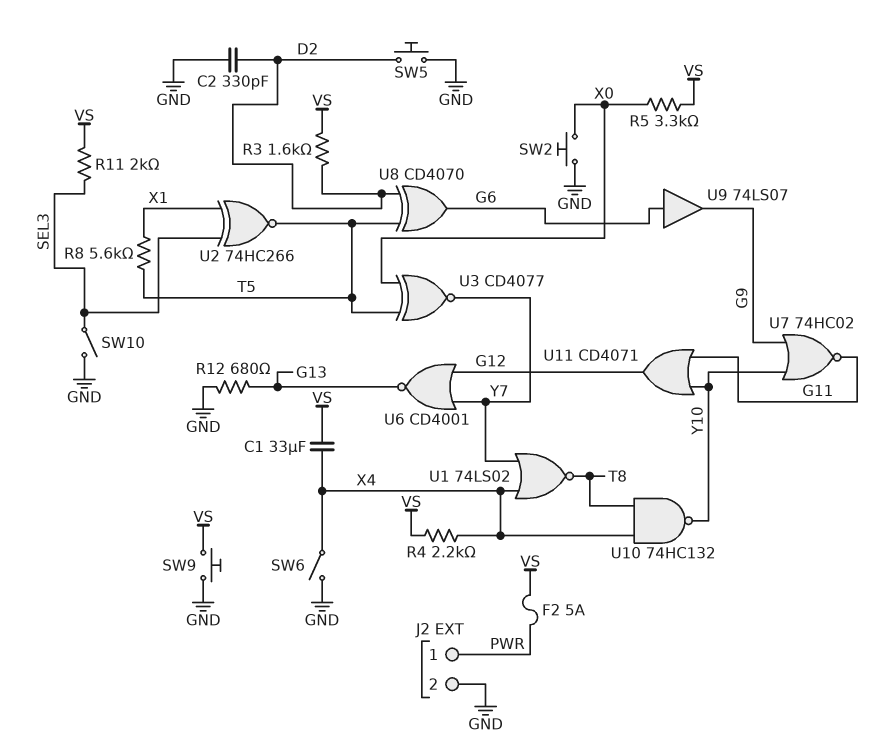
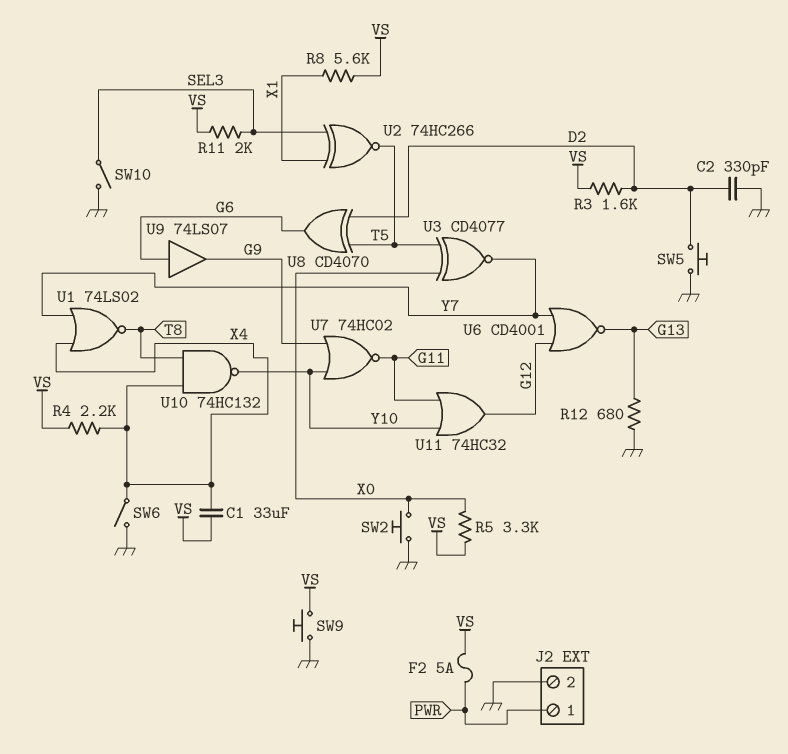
R8: 5.6k (T5, X1) -> 5.6k (VS, X1)
U11: OR CD4071 (in G11, in Y10, out G12) -> OR 74HC32 (in G11, in Y10, out G12)

